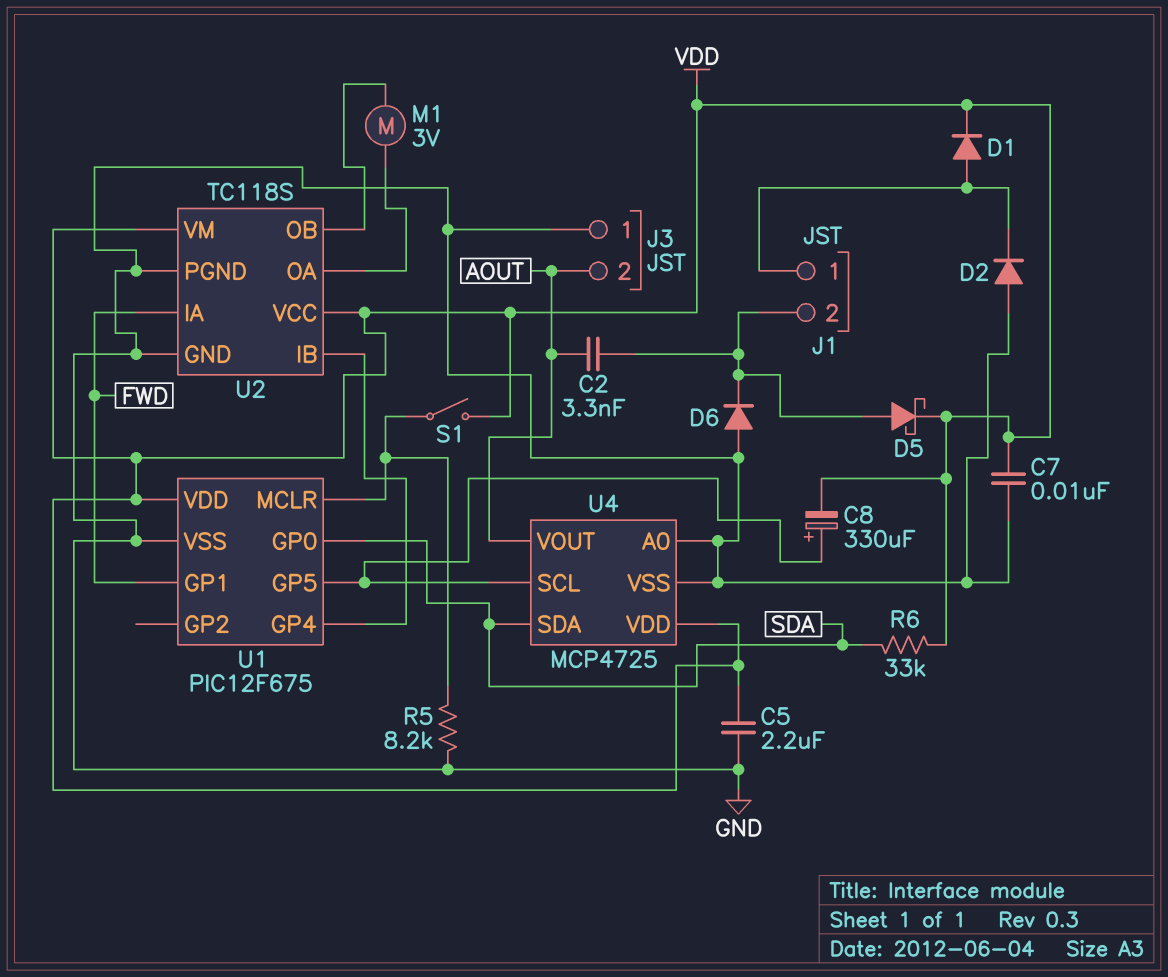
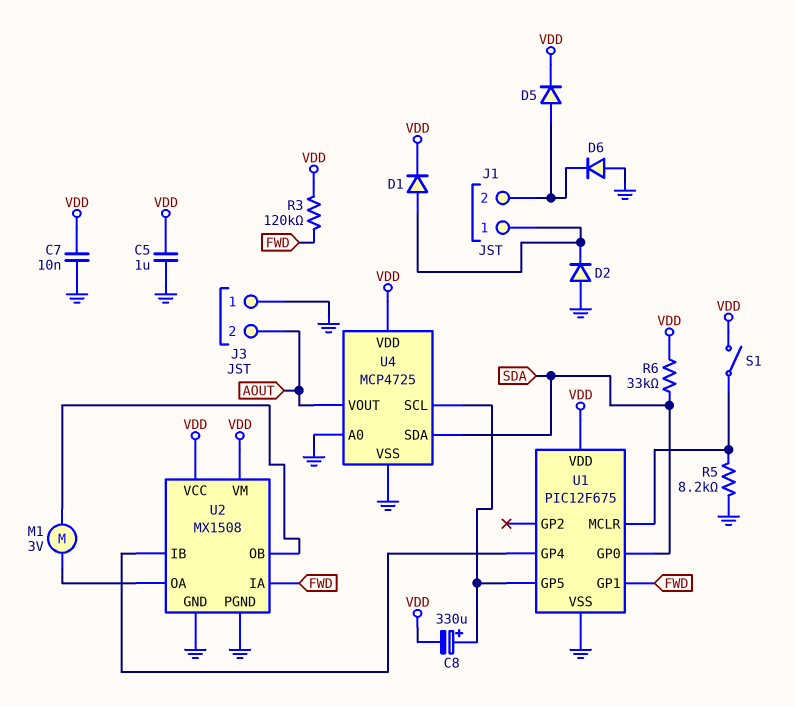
C2: 3.3nF (AOUT, J1/2) -> none
C5: 2.2uF (GND, VDD) -> 1uF (GND, VDD)
D5: schottky (A J1/2, K VDD) -> diode (A J1/2, K VDD)
R3: none -> 120k (FWD, VDD)
U2: TC118S -> MX1508

